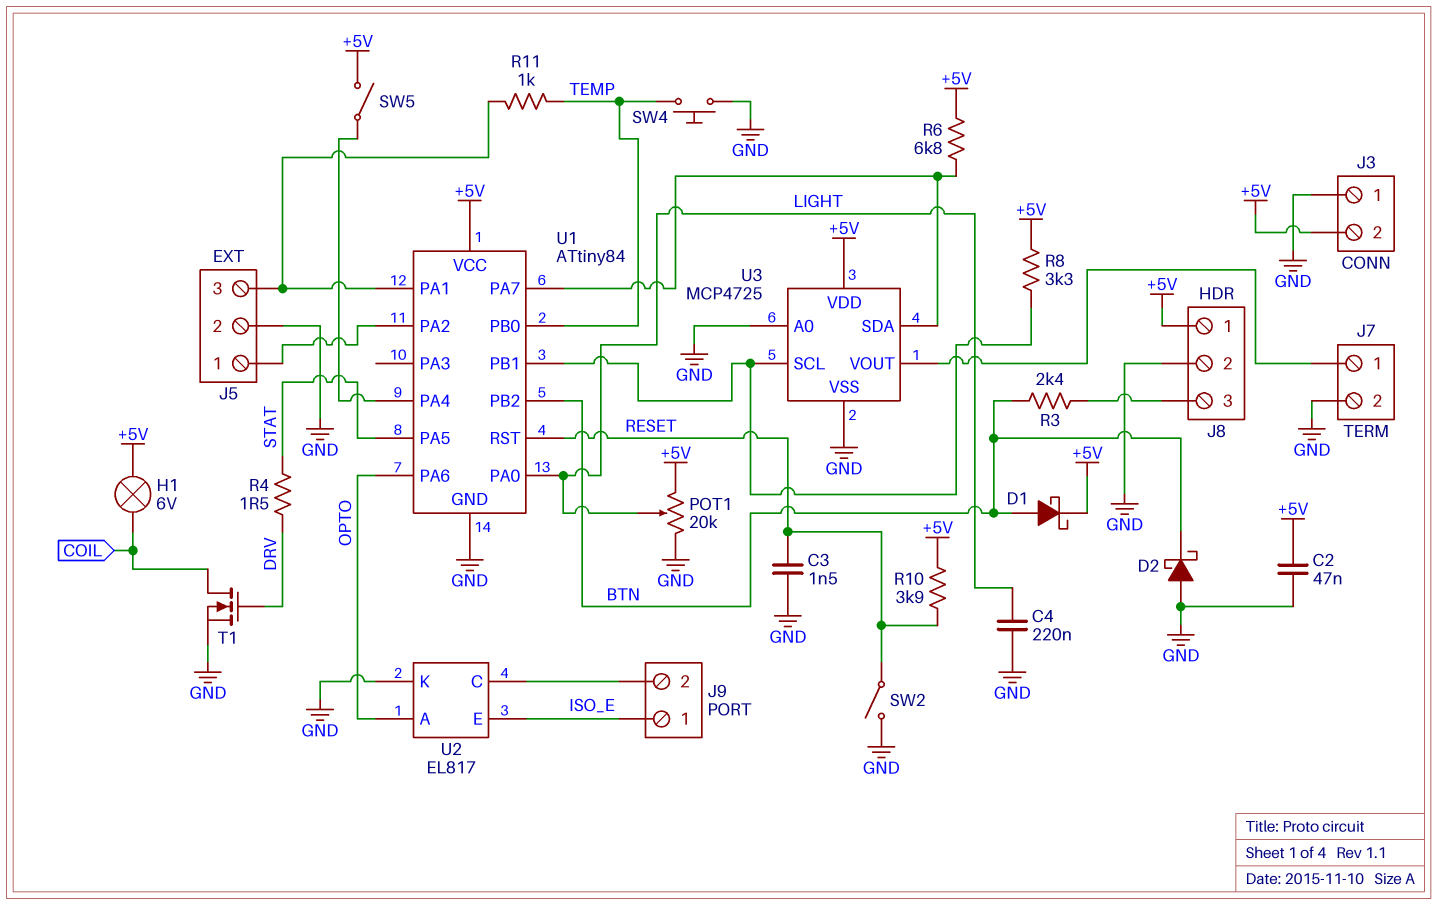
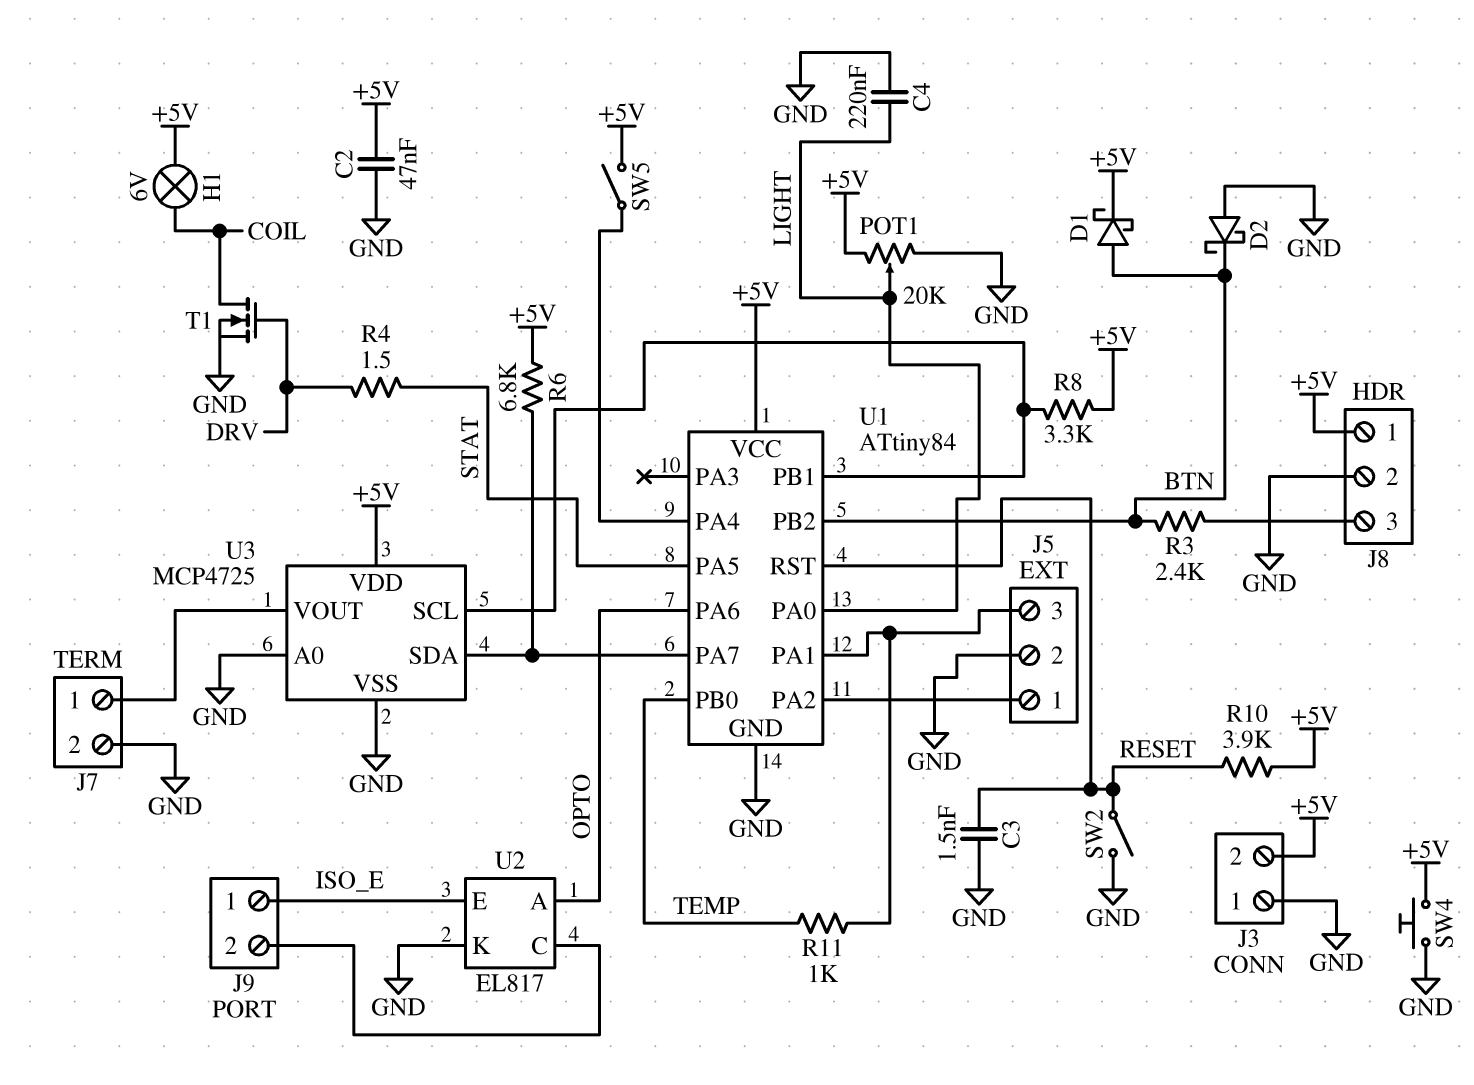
SW4: button (GND, TEMP) -> button (+5V, GND)

